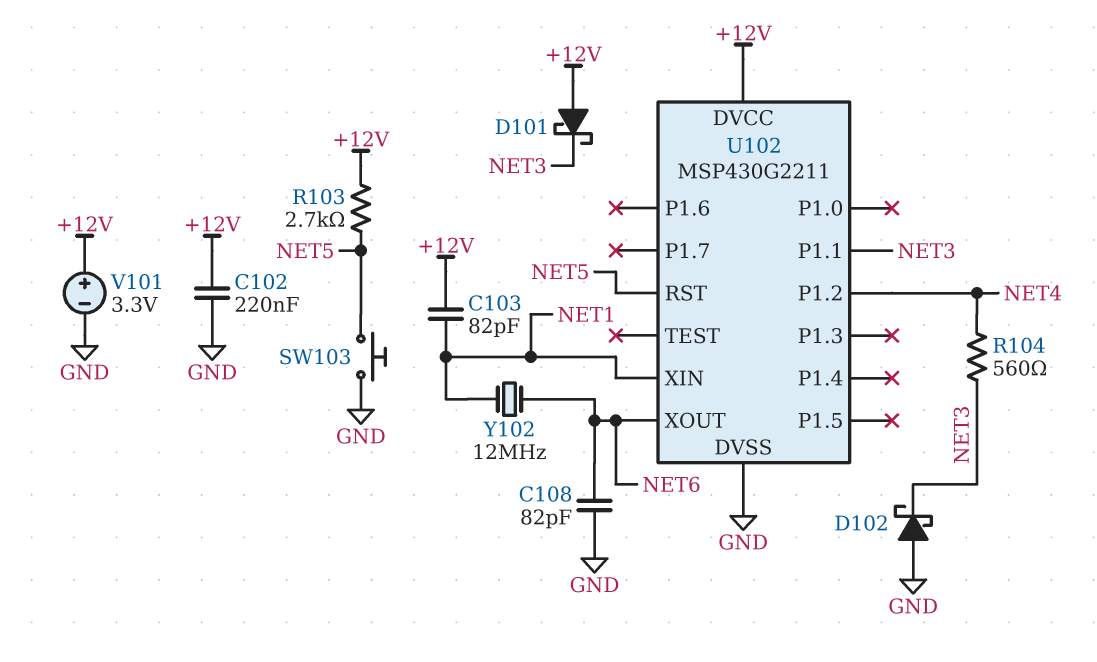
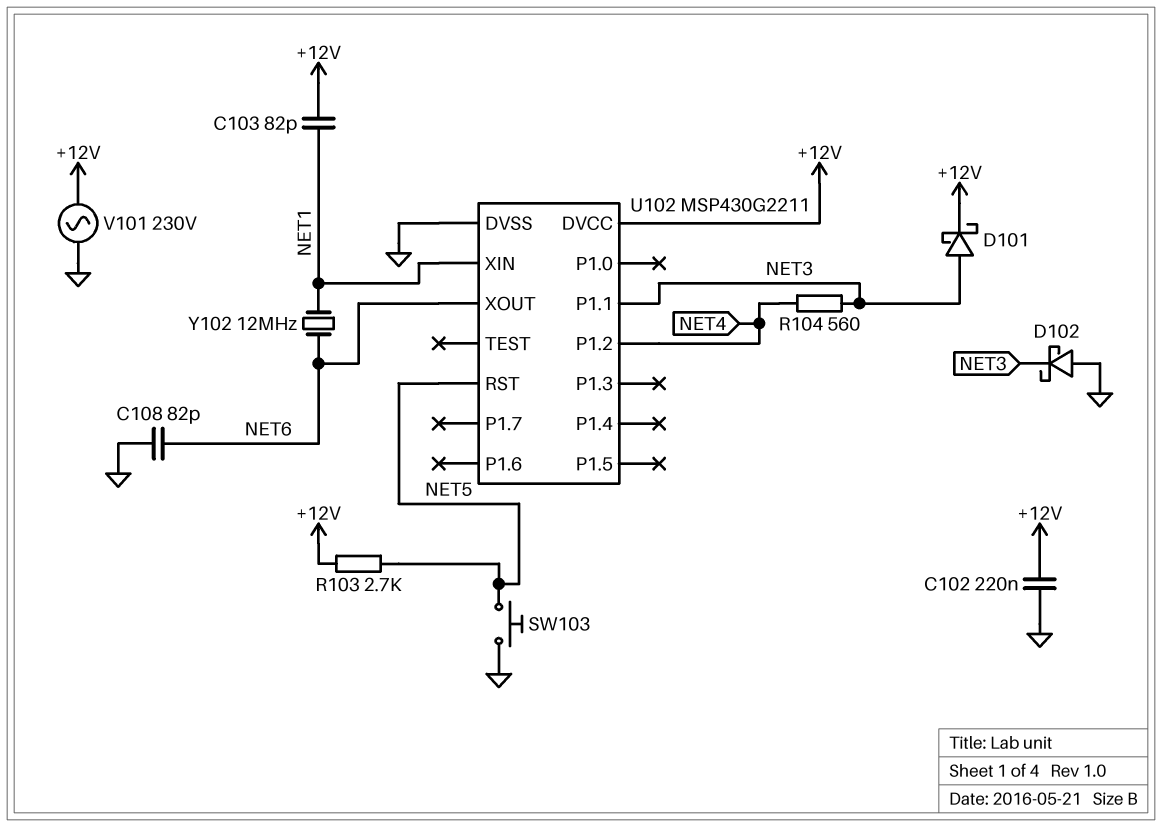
D101: schottky (A +12V, K NET3) -> schottky (A NET3, K +12V)
V101: 3.3V (plus +12V, minus GND) -> AC 230V (+12V, GND)

